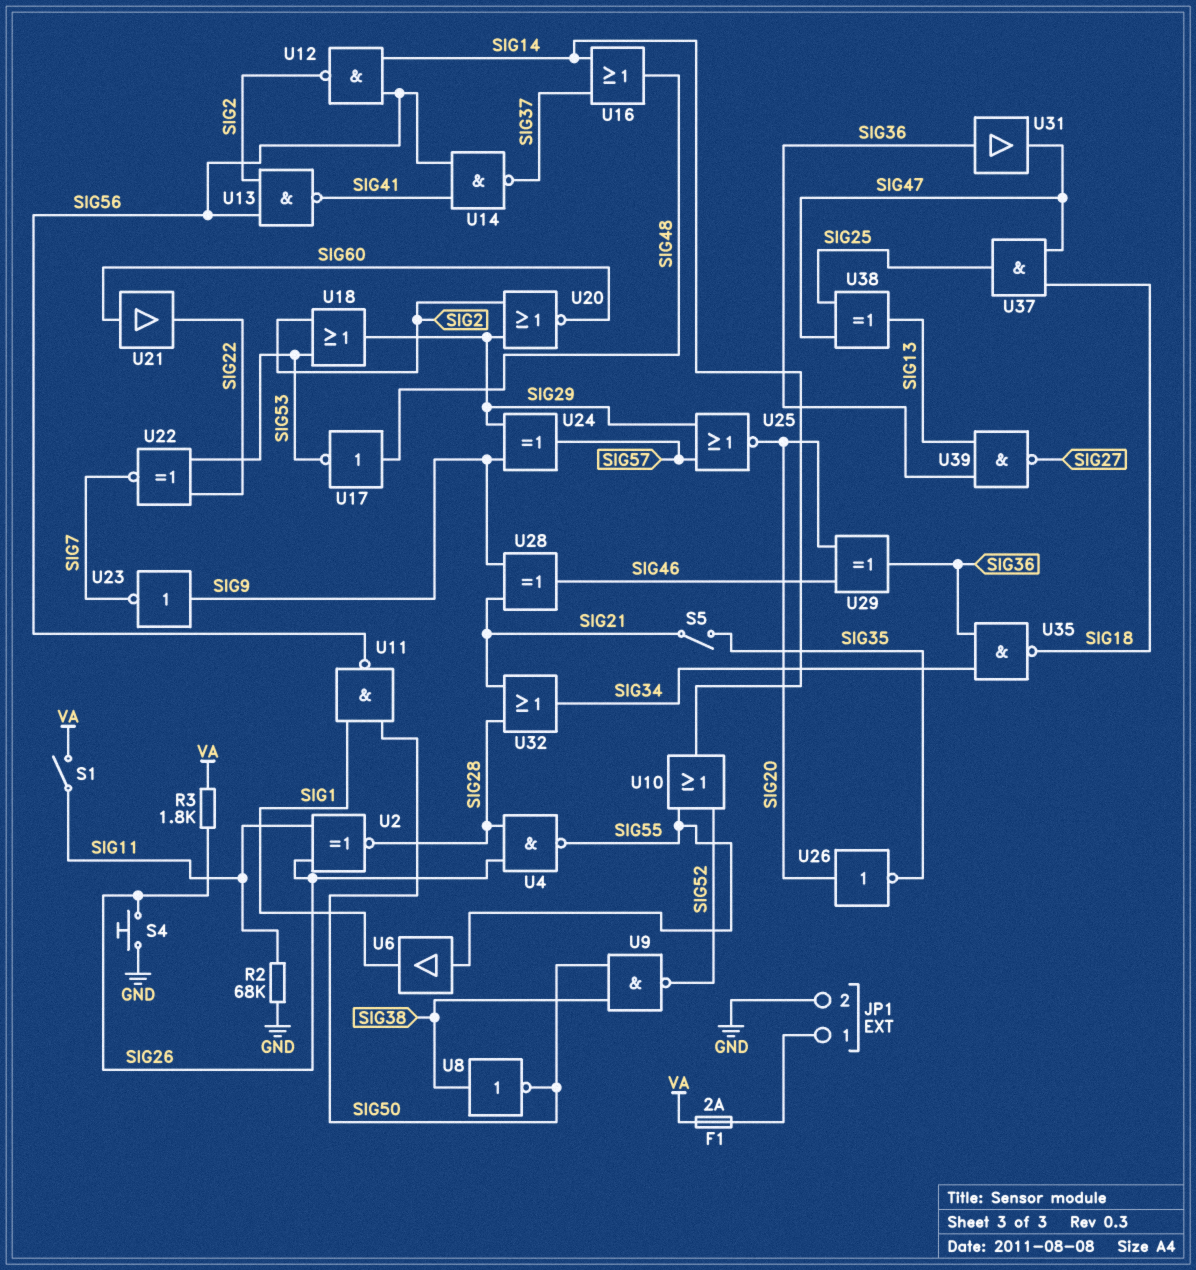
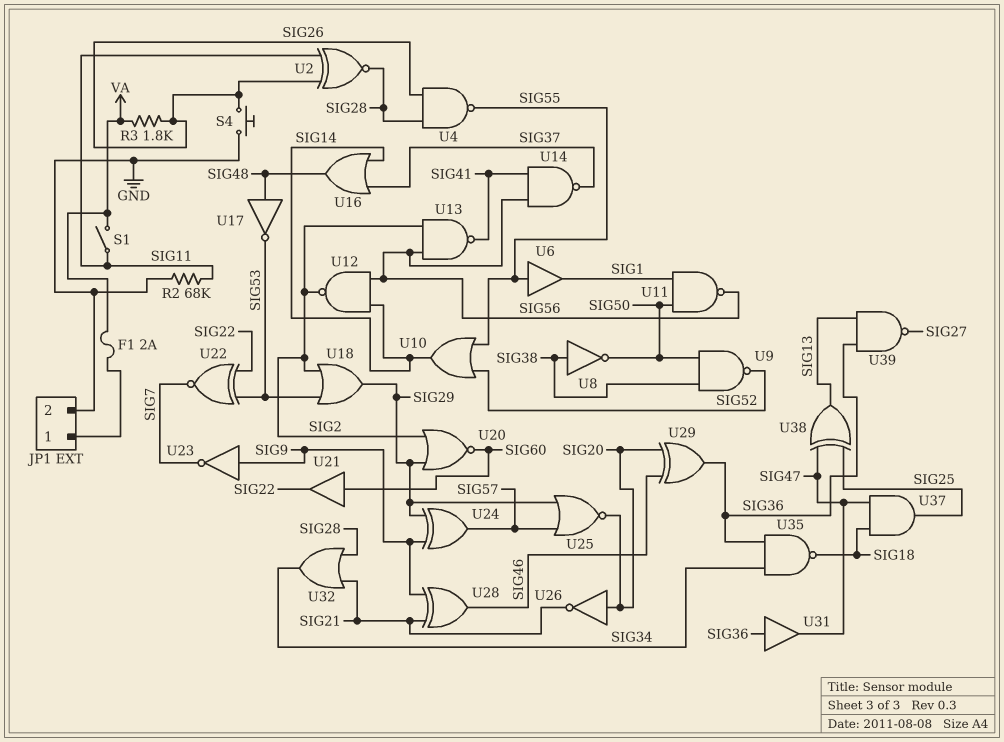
S5: switch (SIG21, SIG35) -> none
U26: NOT (in SIG20, out SIG35) -> NOT (in SIG20, out SIG21)

